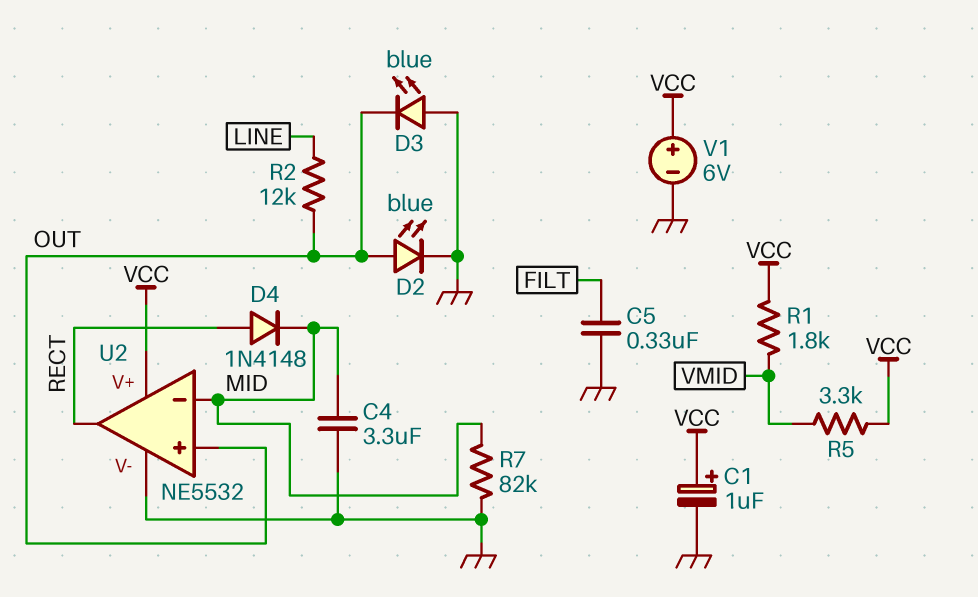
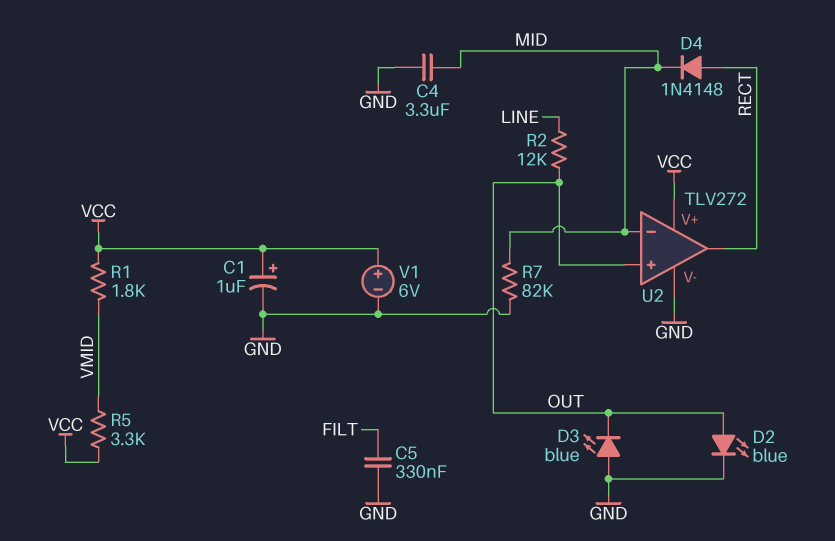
U2: NE5532 -> TLV272

